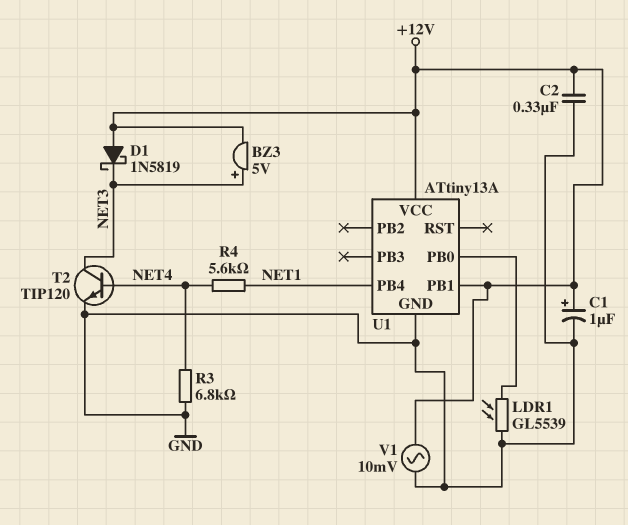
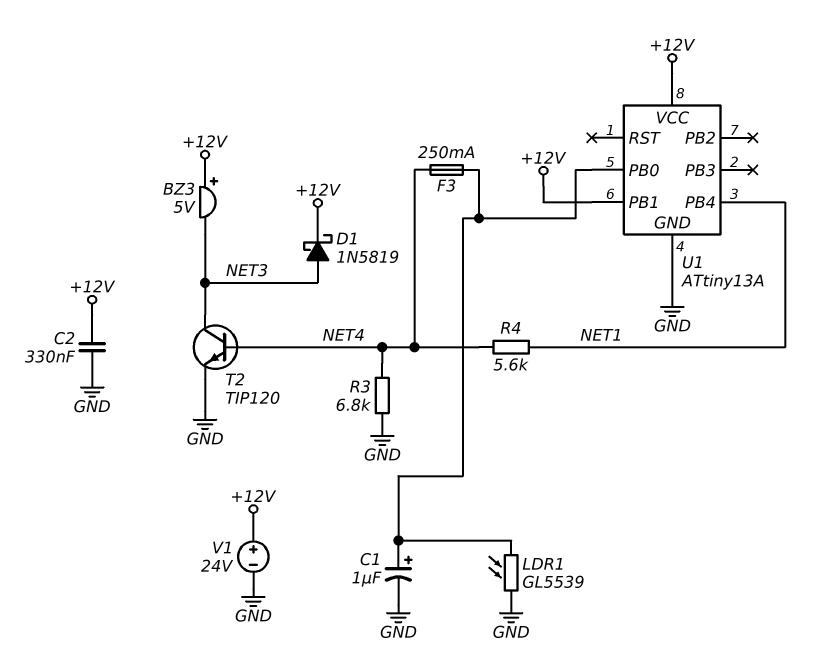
BZ3: buzzer 5V (plus NET3, minus +12V) -> buzzer 5V (plus +12V, minus NET3)
C1: 1uF (plus +12V, minus GND) -> 1uF (plus U1/PB0, minus GND)
D1: schottky 1N5819 (A +12V, K NET3) -> schottky 1N5819 (A NET3, K +12V)
F3: none -> 250mA (NET4, U1/PB0)
V1: AC 10mV (+12V, GND) -> 24V (plus +12V, minus GND)

